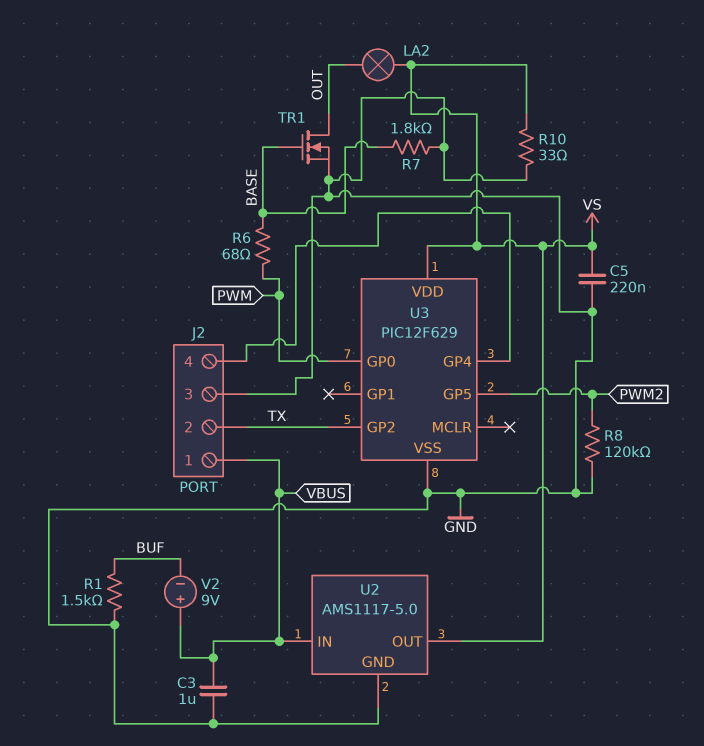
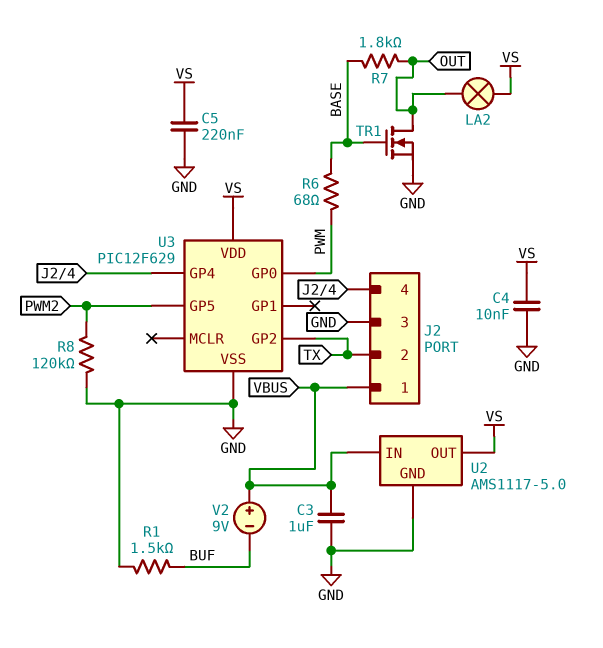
C4: none -> 10nF (GND, VS)
R7: 1.8k (BASE, GND) -> 1.8k (BASE, OUT)
R10: 33 (GND, VS) -> none

